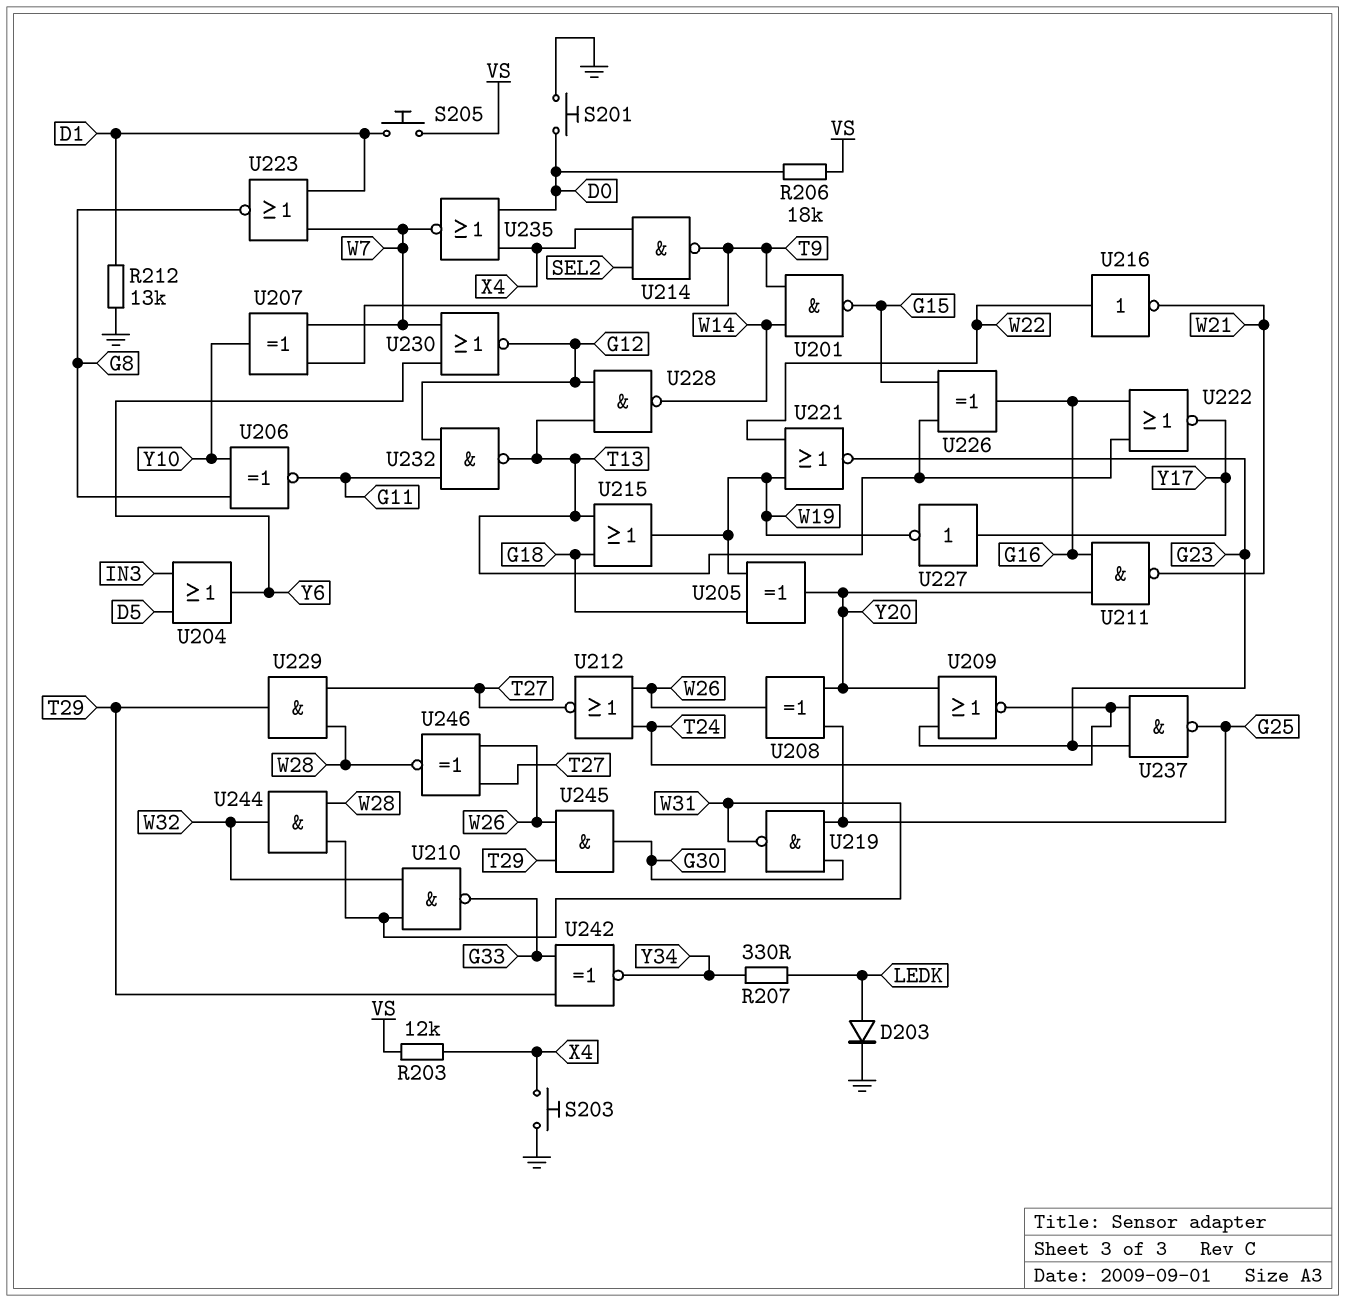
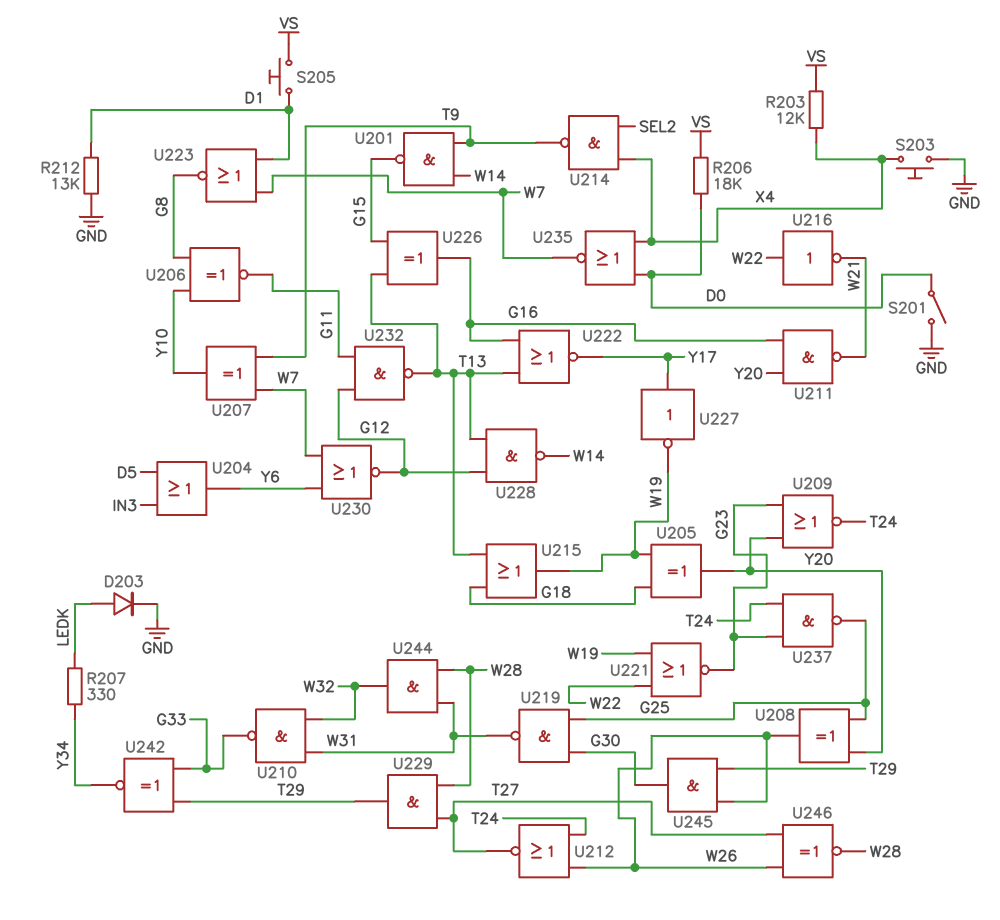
S201: button (D0, GND) -> switch (D0, GND)

